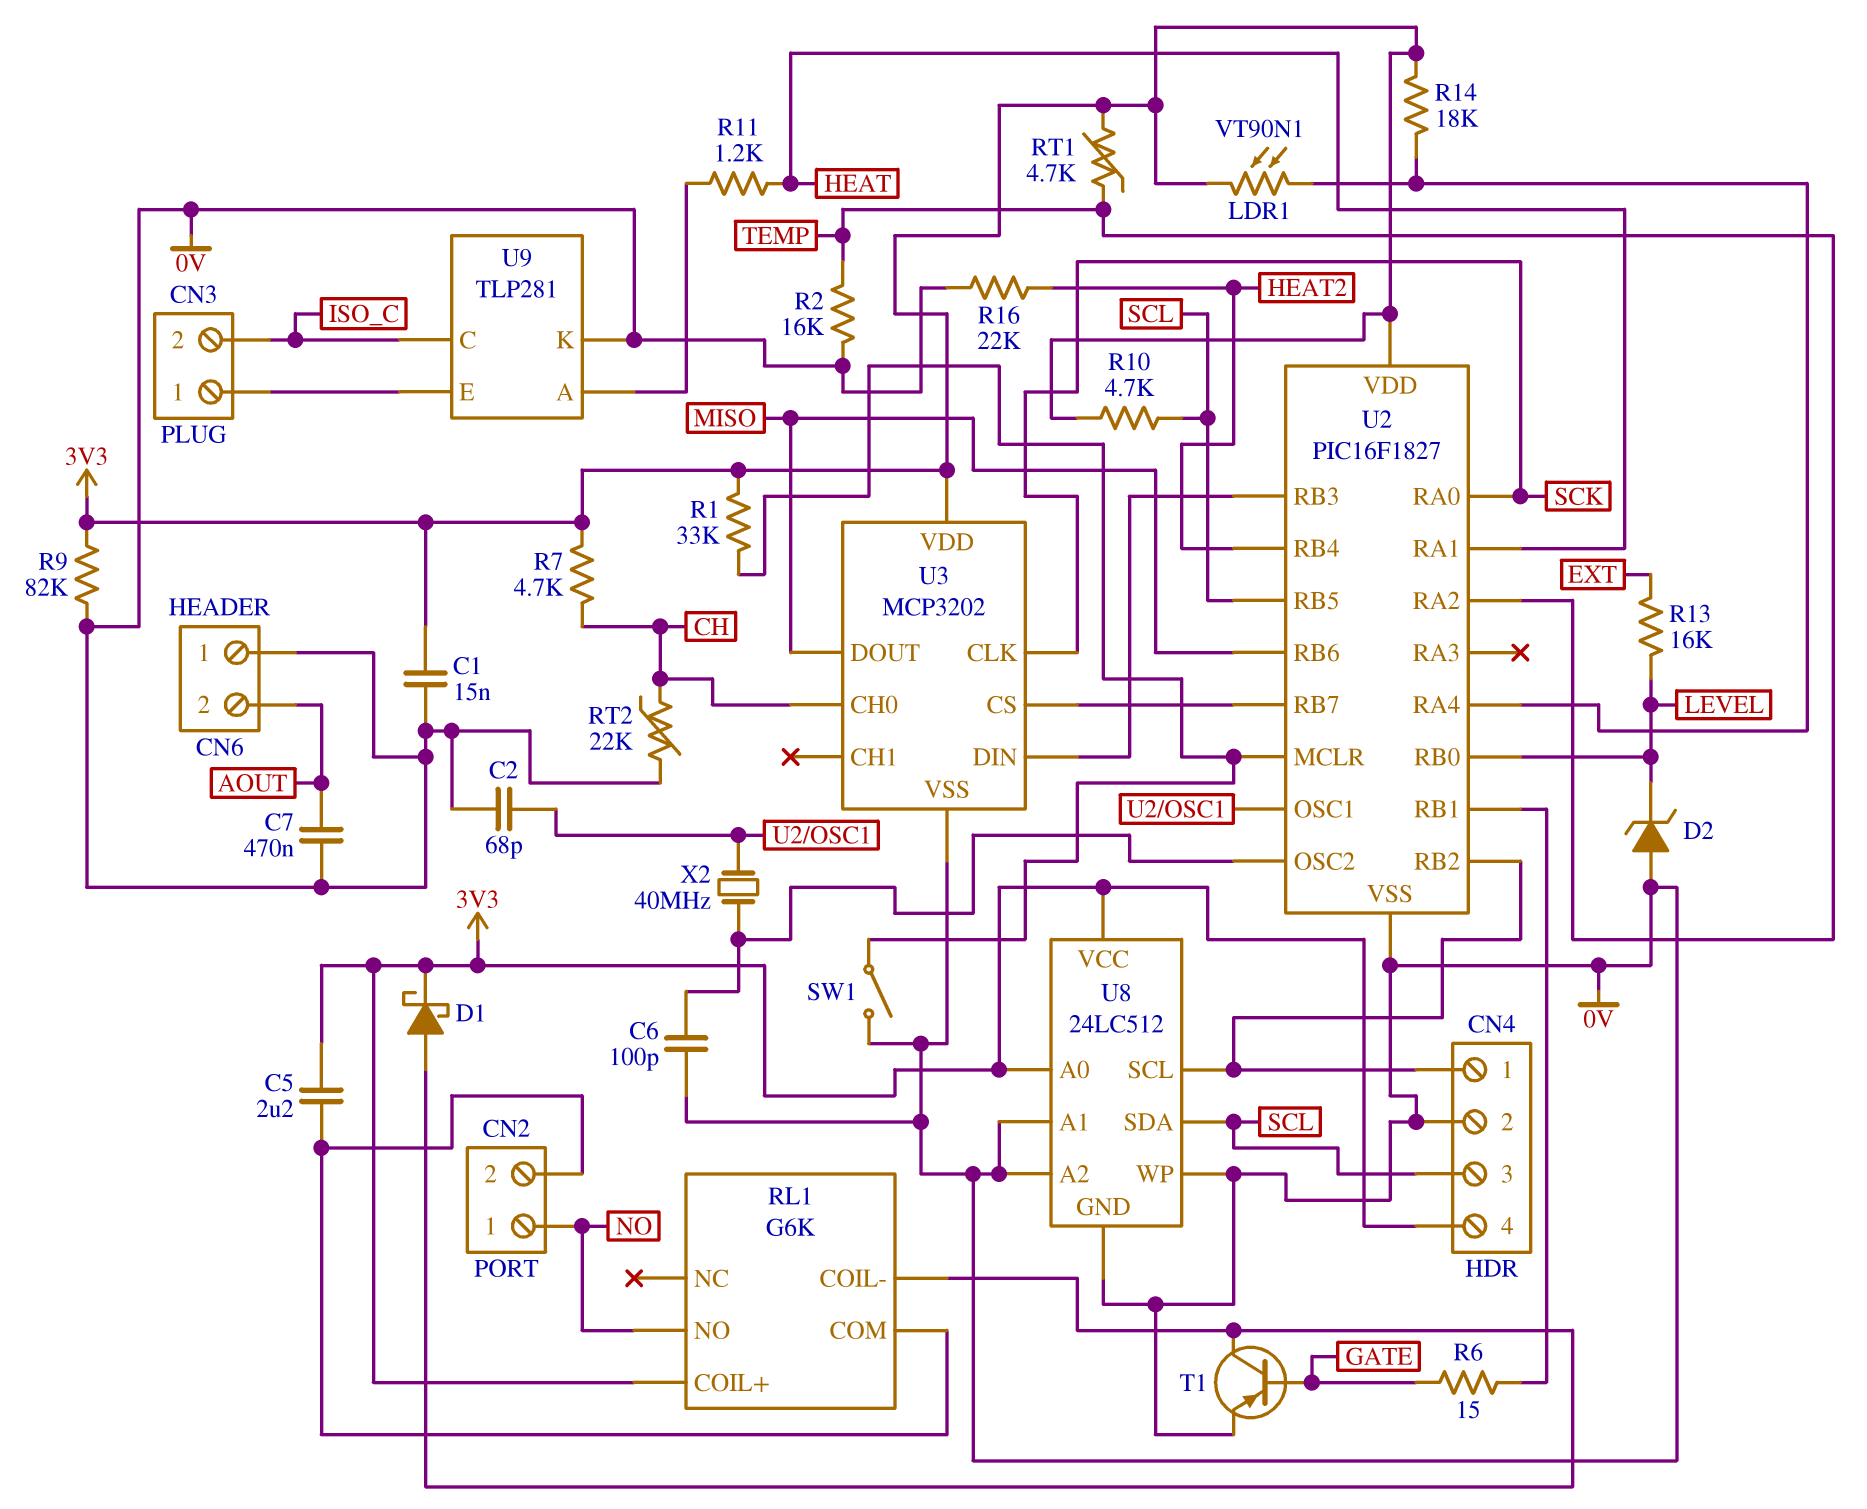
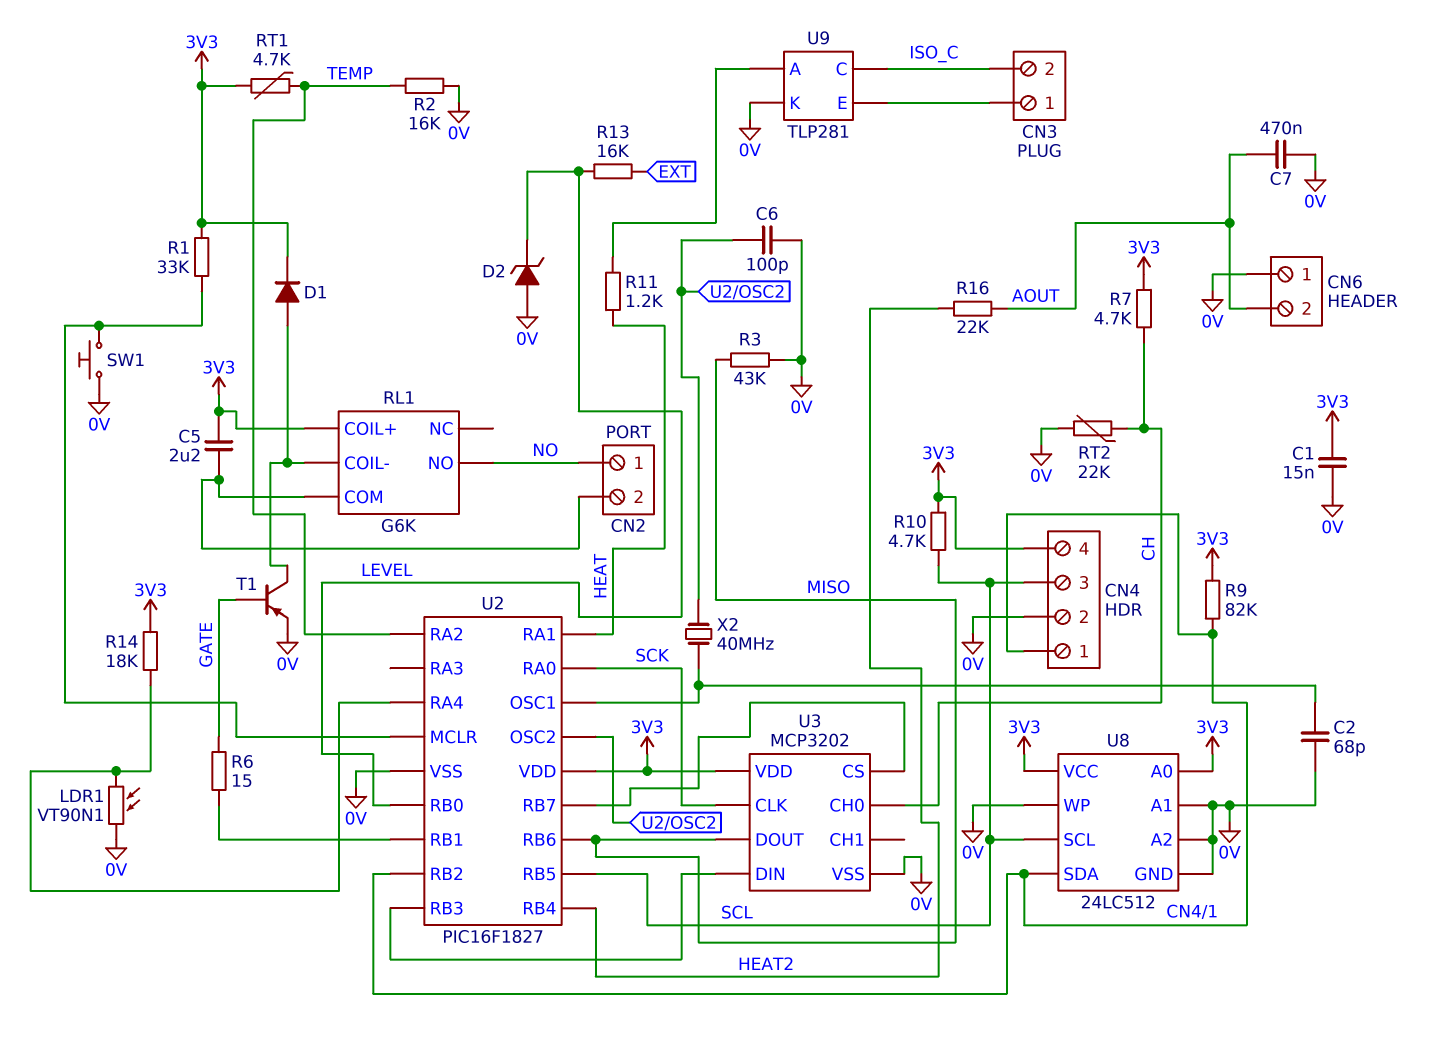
D1: schottky (A RL1/COIL-, K 3V3) -> diode (A RL1/COIL-, K 3V3)
LDR1: VT90N1 (3V3, U2/RA4) -> VT90N1 (0V, U2/RA4)
R3: none -> 43k (0V, MISO)
R9: 82k (0V, 3V3) -> 82k (3V3, CN4/1)
R16: 22k (0V, HEAT2) -> 22k (AOUT, HEAT2)
SW1: switch (0V, U2/MCLR) -> button (0V, U2/MCLR)
U8 pin SCL: CN4/1 -> SCL
U8 pin SDA: SCL -> CN4/1

